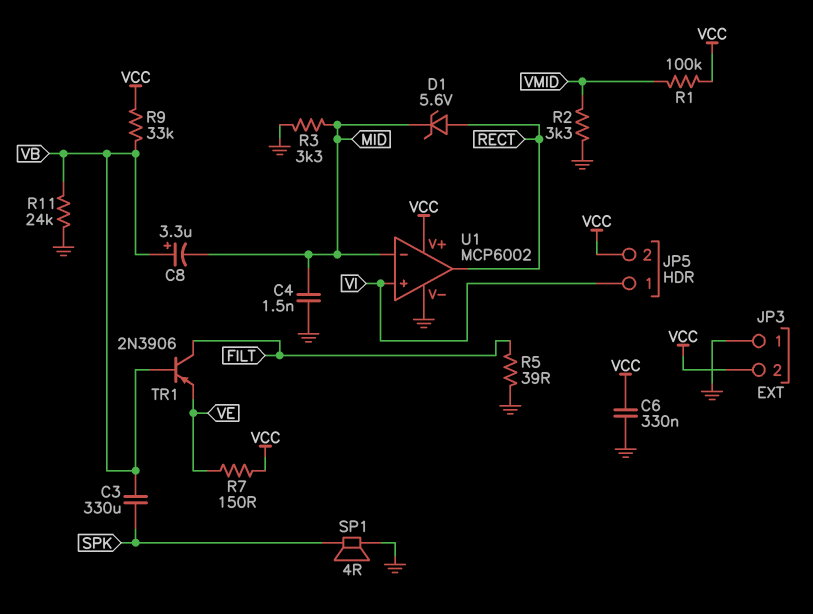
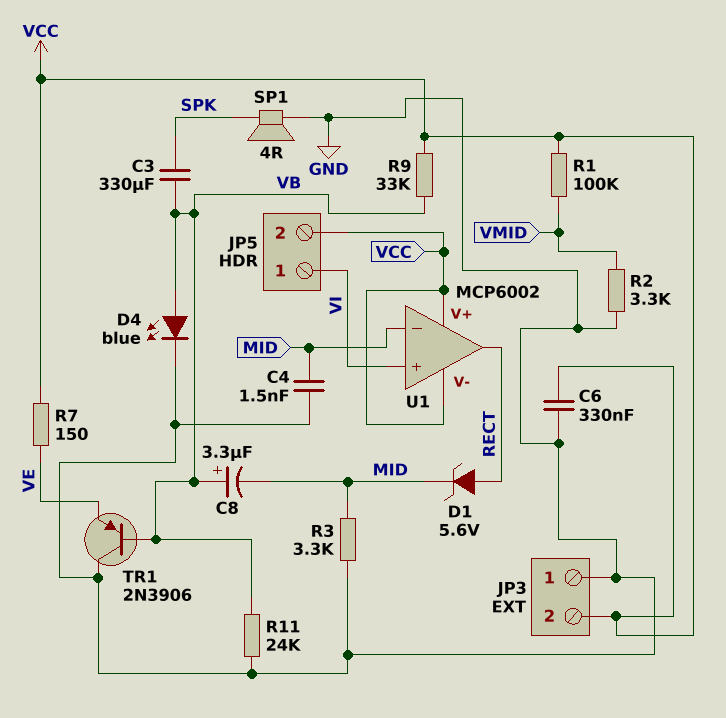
D4: none -> LED blue (A VB, K GND)
R5: 39 (FILT, GND) -> none
TR1: PNP 2N3906 (B VB, C FILT, E VE) -> PNP 2N3906 (B VB, C GND, E VE)
U1 pin V-: GND -> VCC

